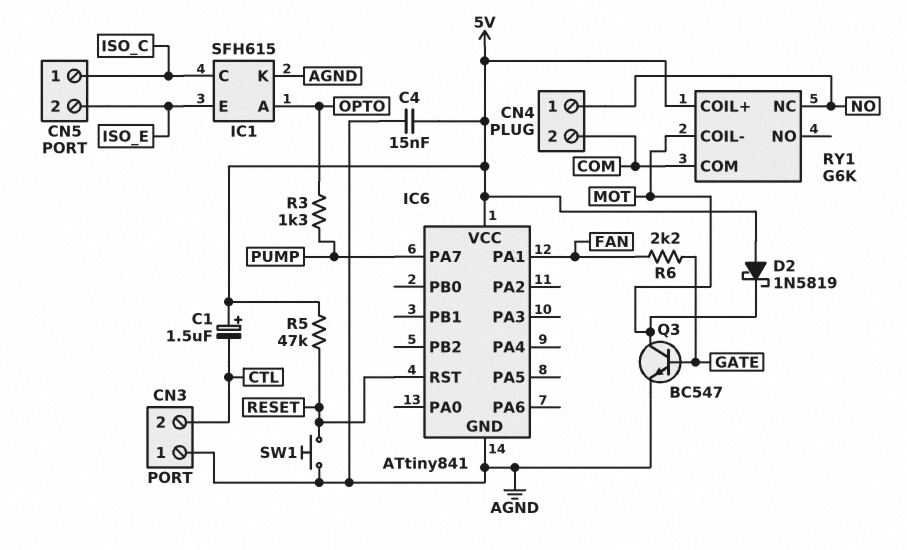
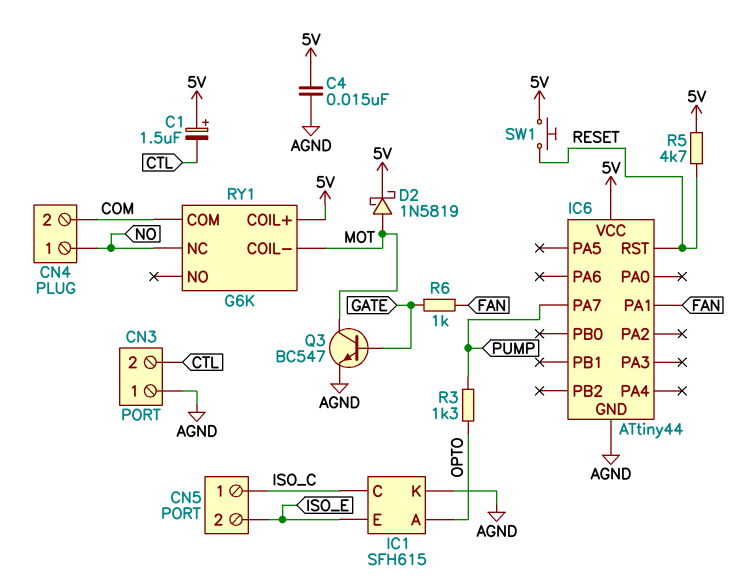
D2: schottky 1N5819 (A 5V, K MOT) -> schottky 1N5819 (A MOT, K 5V)
IC6: ATtiny841 -> ATtiny44
R5: 47k (5V, RESET) -> 4.7k (5V, RESET)
R6: 2.2k (FAN, GATE) -> 1k (FAN, GATE)
SW1: button (AGND, RESET) -> button (5V, RESET)

